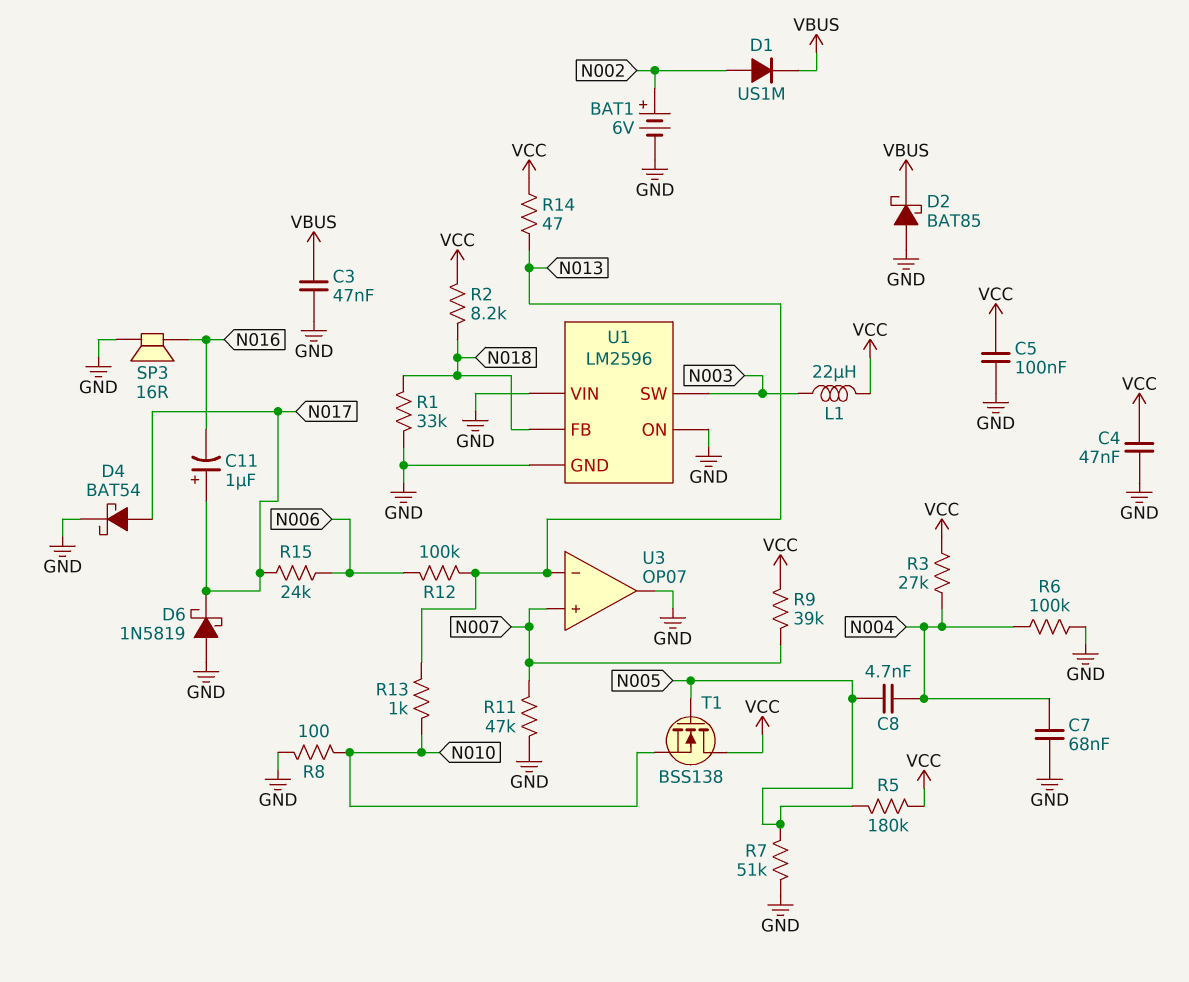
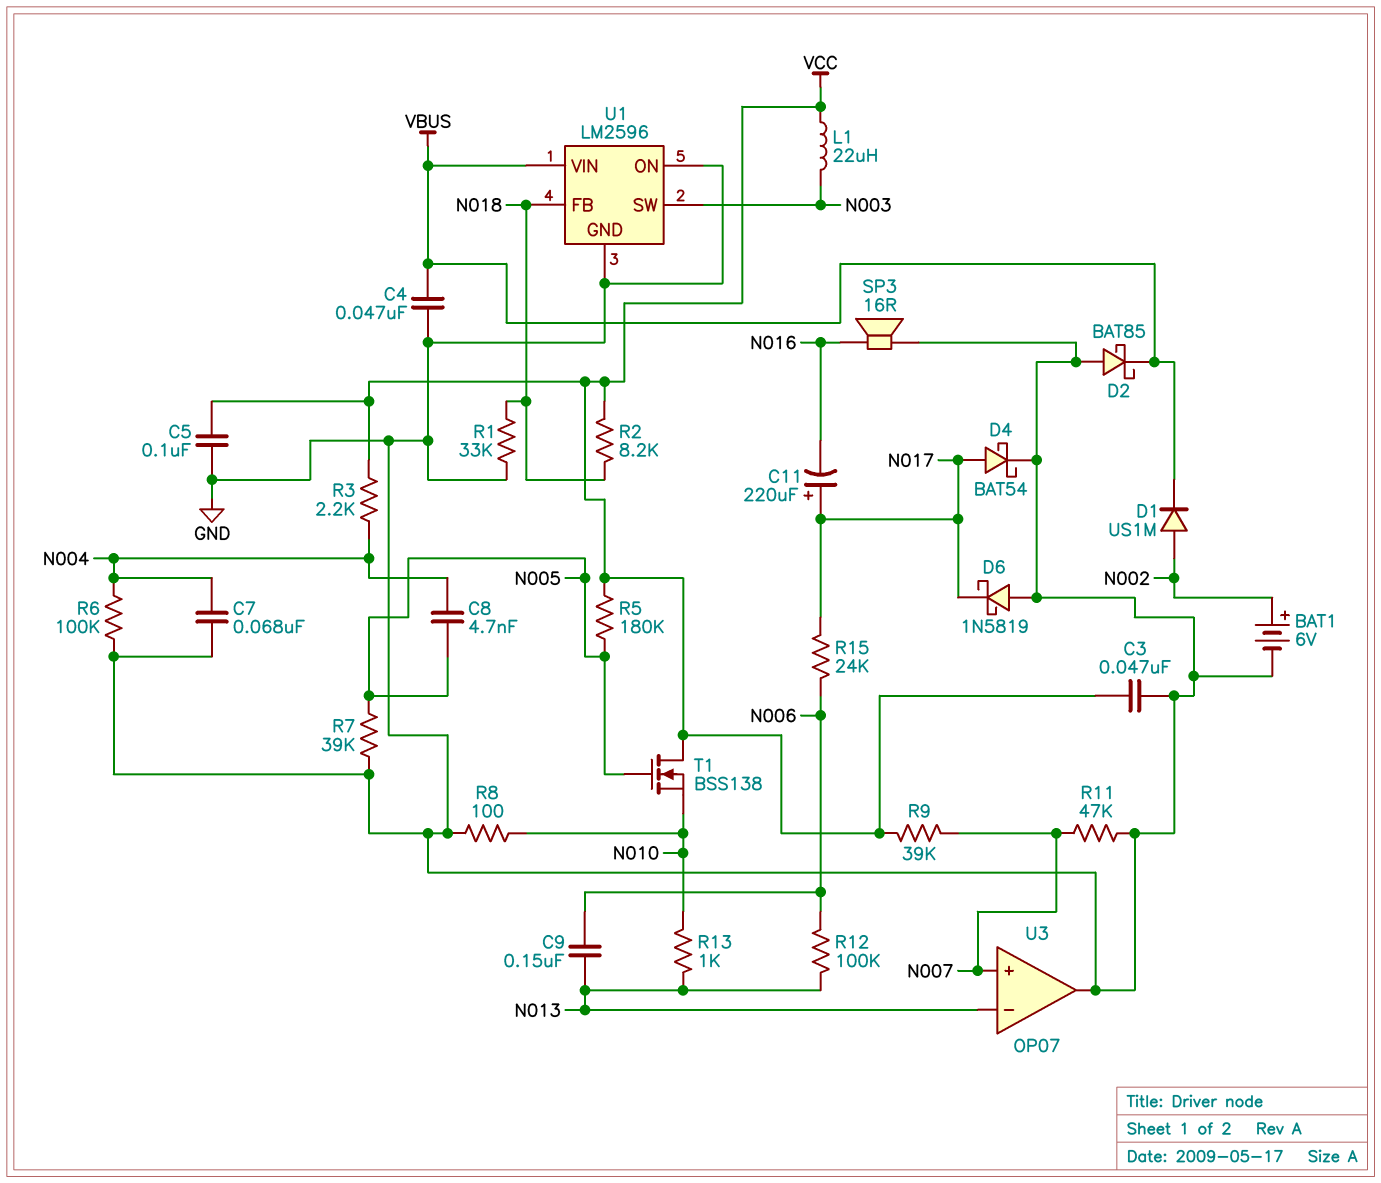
C3: 47nF (GND, VBUS) -> 47nF (GND, VCC)
C4: 47nF (GND, VCC) -> 47nF (GND, VBUS)
C9: none -> 150nF (N006, N013)
C11: 1uF (plus N017, minus N016) -> 220uF (plus N017, minus N016)
R3: 27k (N004, VCC) -> 2.2k (N004, VCC)
R7: 51k (GND, N005) -> 39k (GND, N005)
R14: 47 (N013, VCC) -> none
U1 pin VIN: GND -> VBUS

